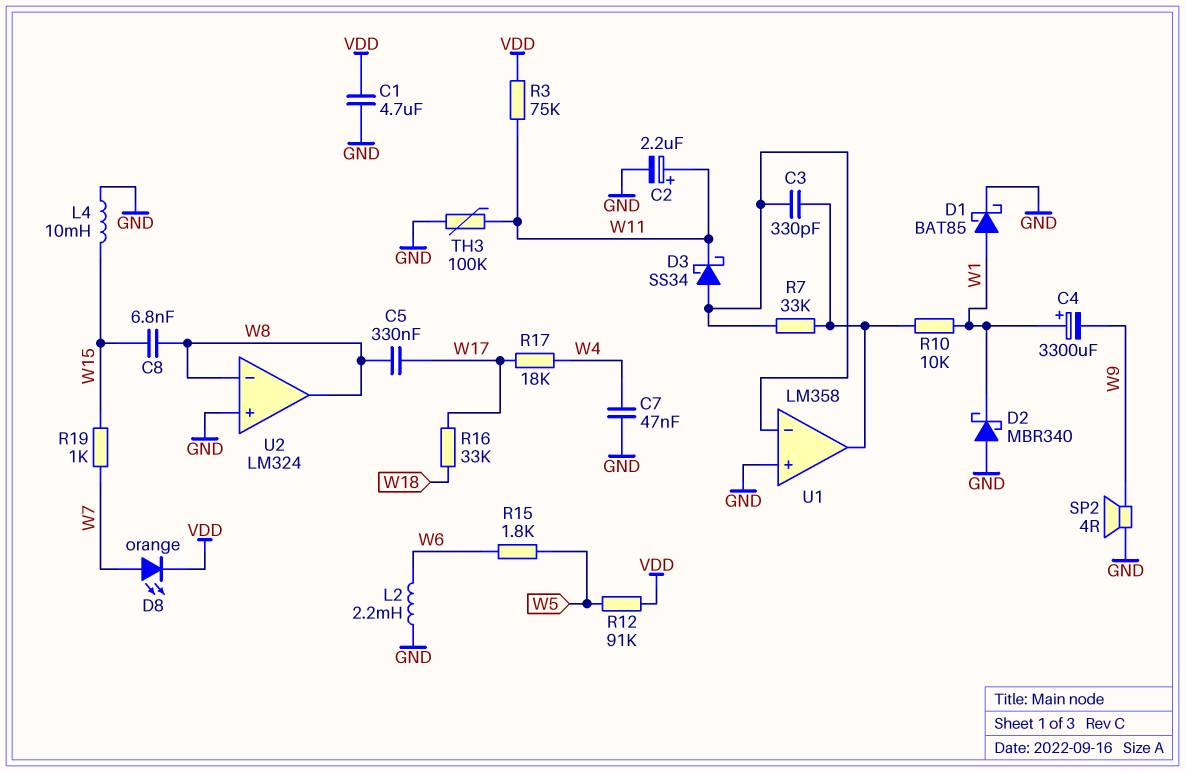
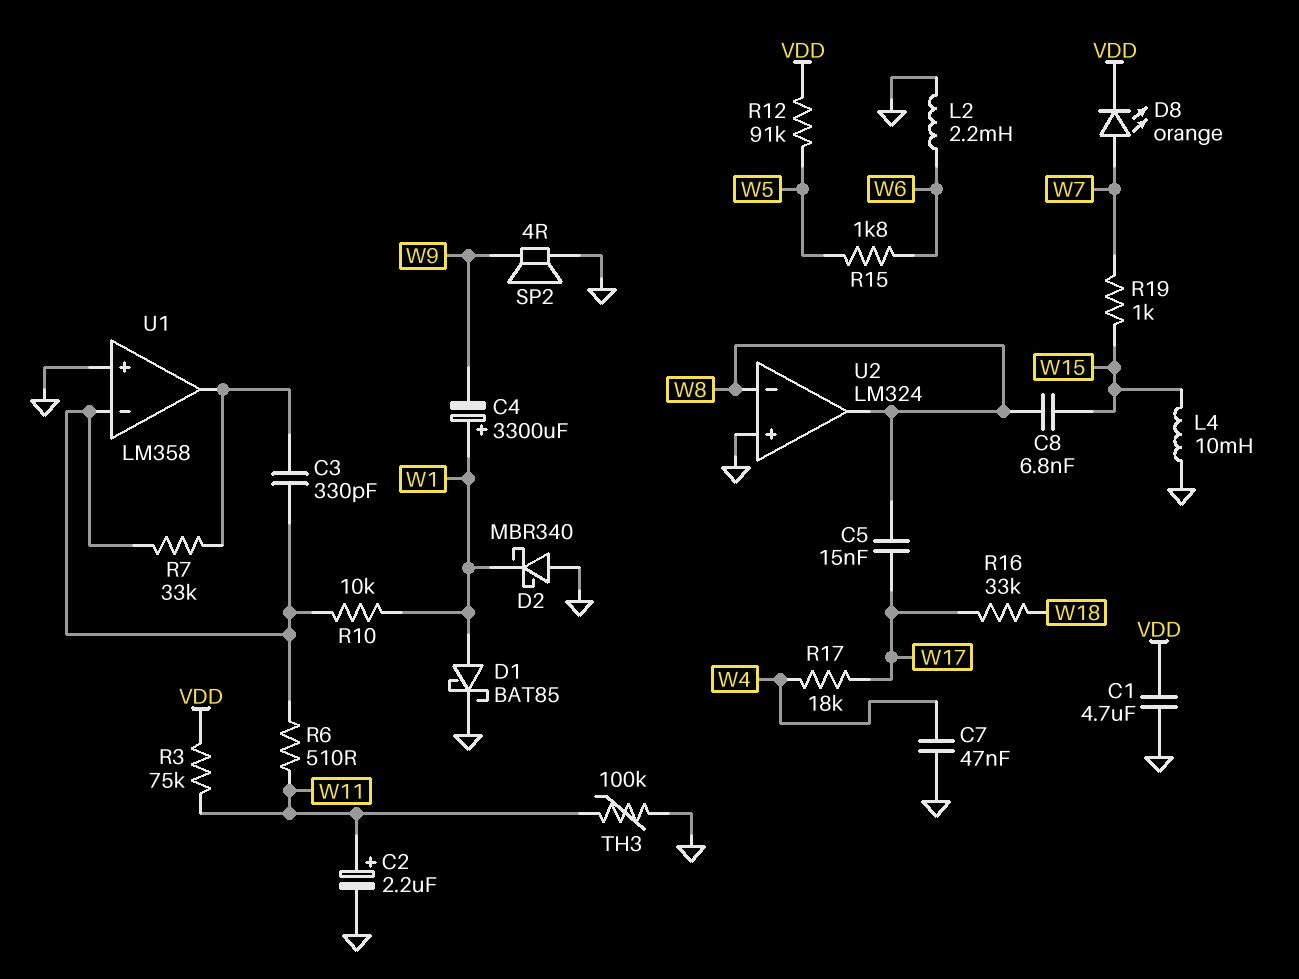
C5: 330nF (W8, W17) -> 15nF (W8, W17)
D3: schottky SS34 (A U1/in-, K W11) -> none
R6: none -> 510 (U1/in-, W11)
R10: 10k (U1/out, W1) -> 10k (U1/in-, W1)

